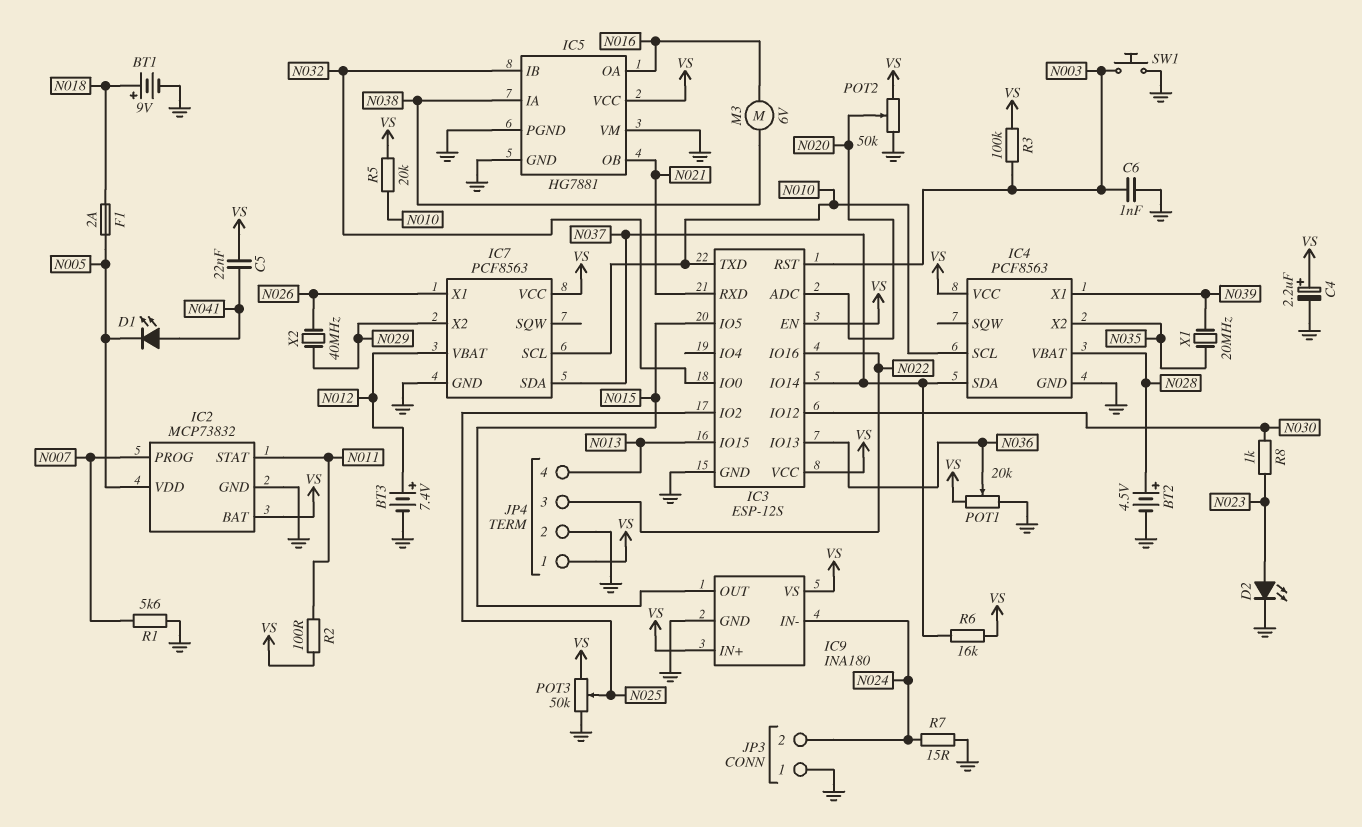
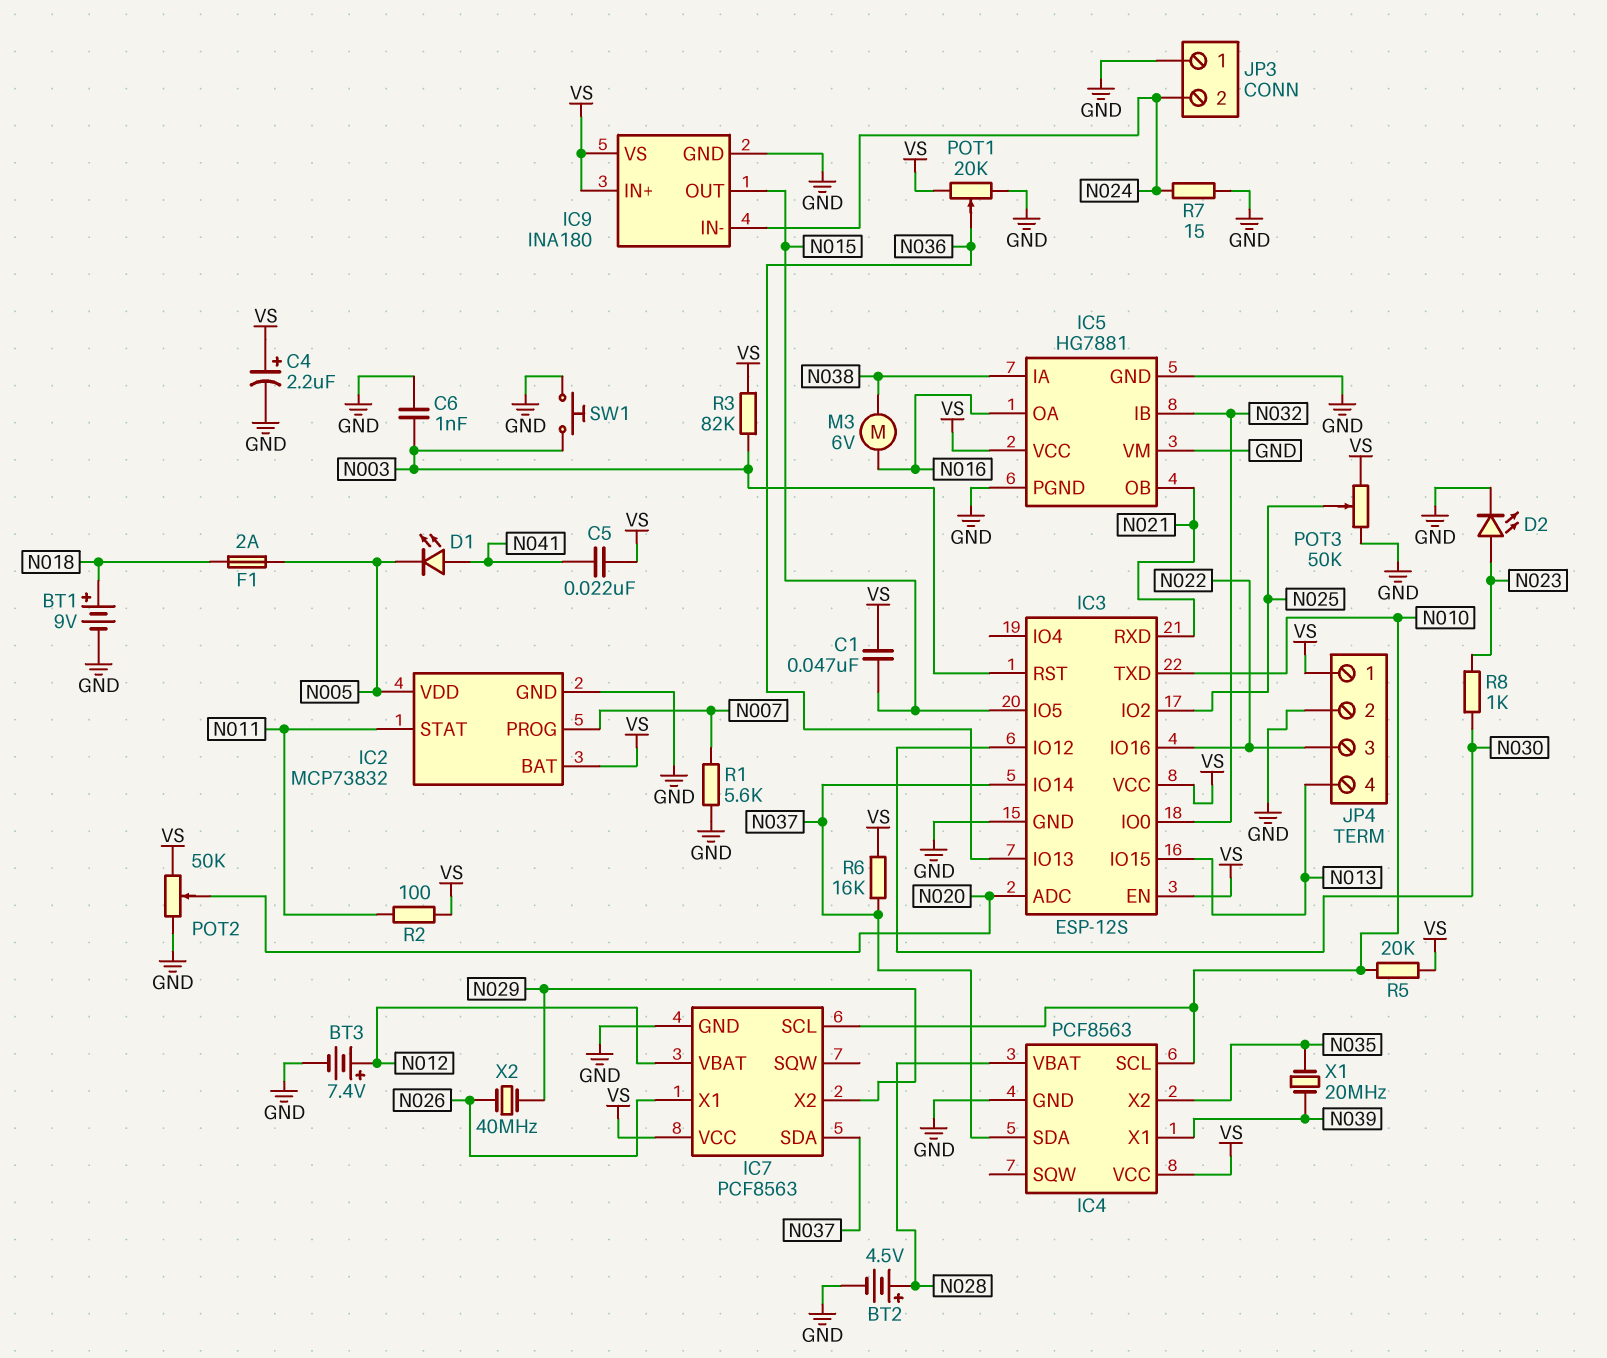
C1: none -> 47nF (N015, VS)
R3: 100k (N003, VS) -> 82k (N003, VS)

